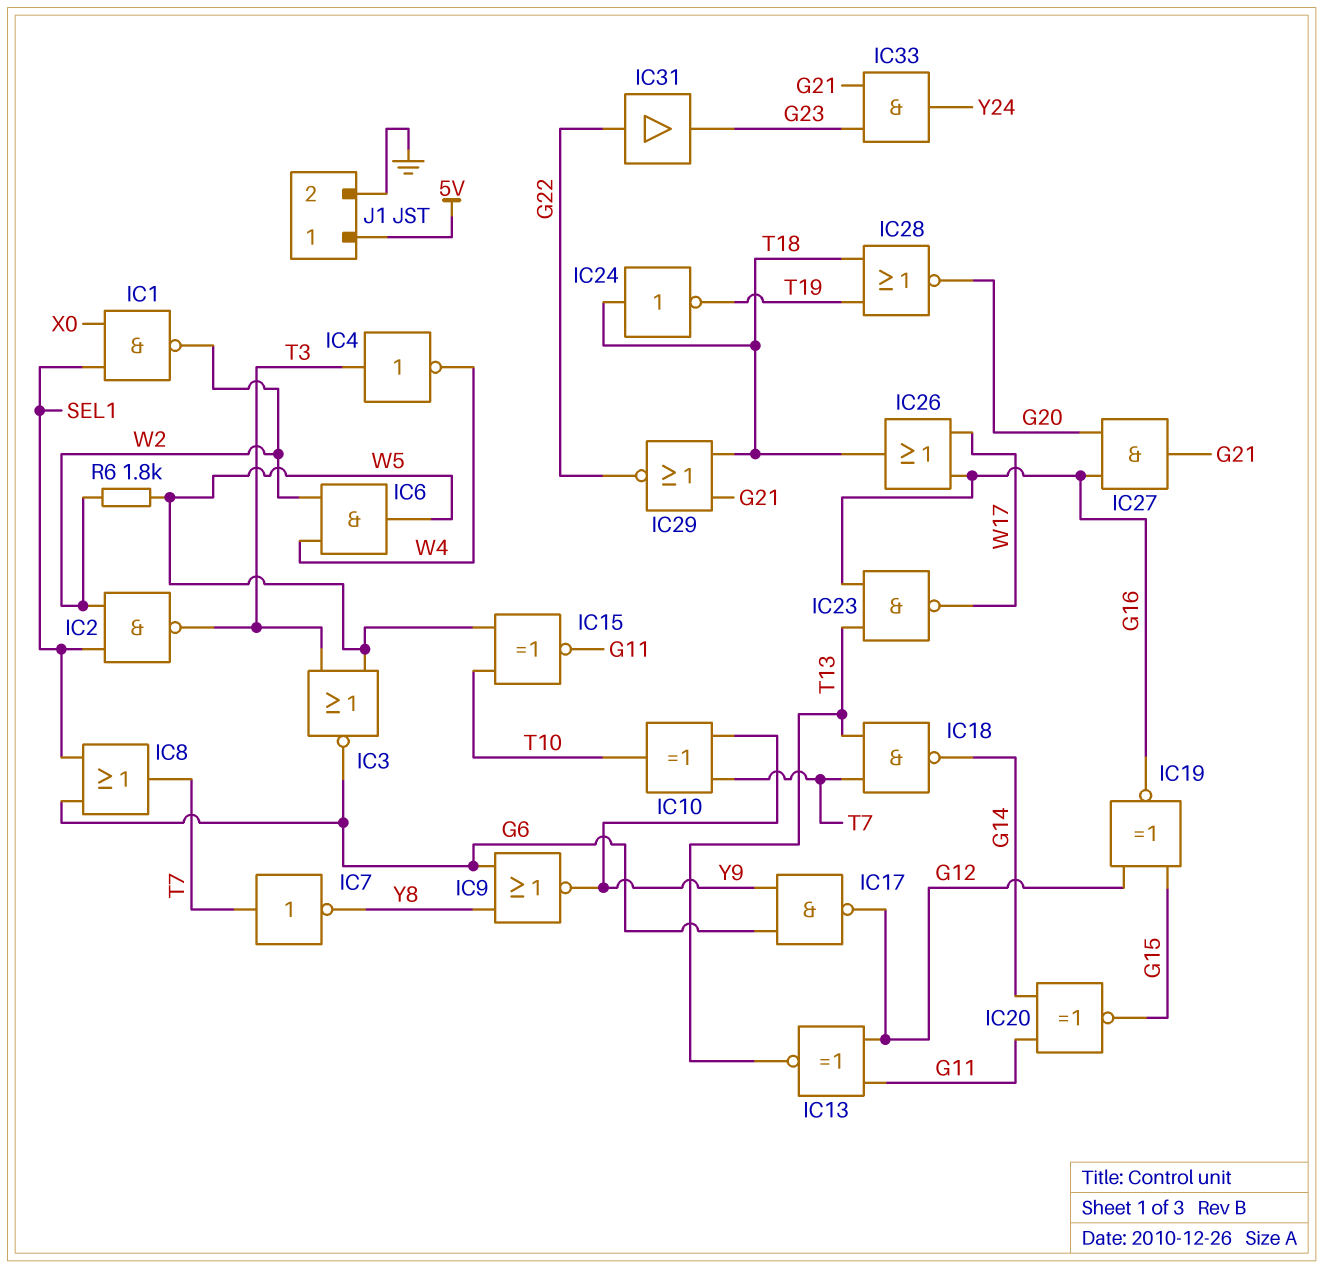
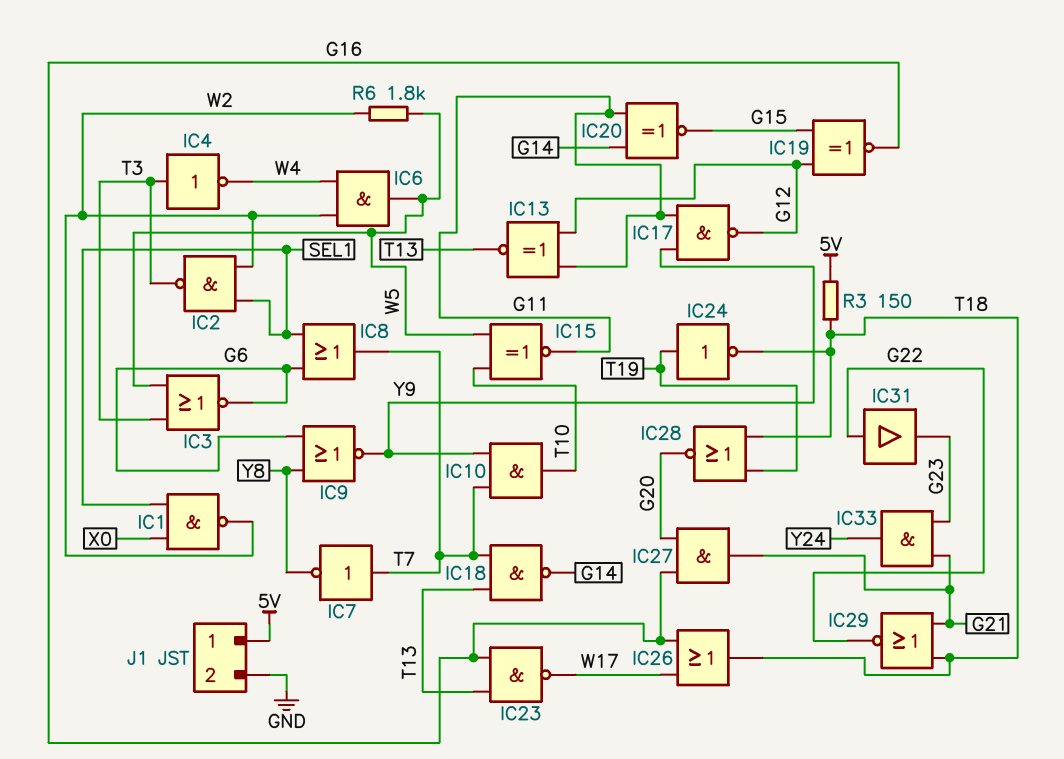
IC10: XOR (in T7, in Y9, out T10) -> AND (in T7, in Y9, out T10)
IC17: NAND (in G6, in Y9, out G12) -> NAND (in G11, in Y9, out G12)
IC24: NOT (in T18, out T19) -> NOT (in T19, out T18)
R3: none -> 150 (5V, T18)

